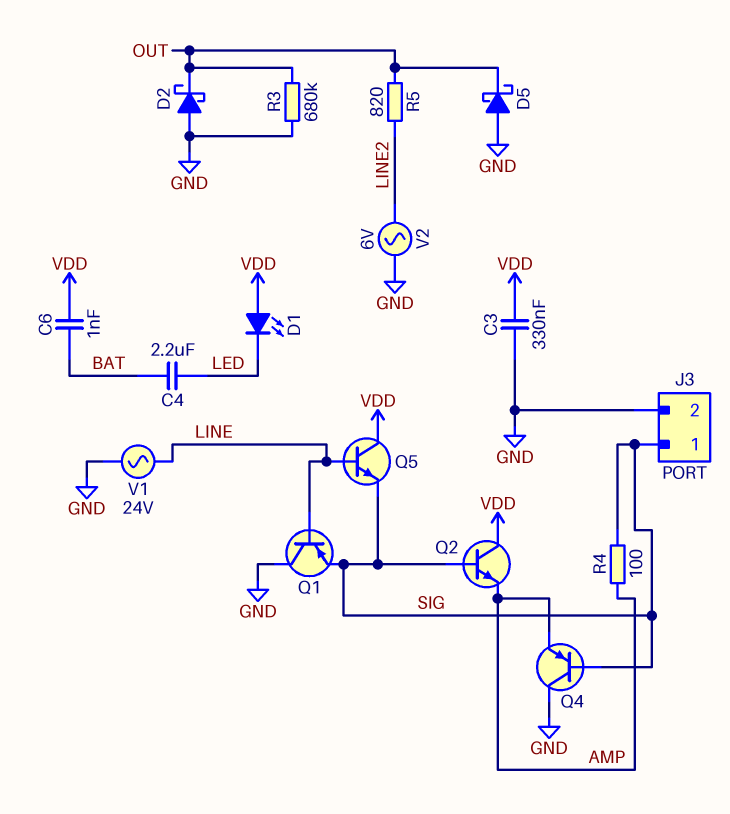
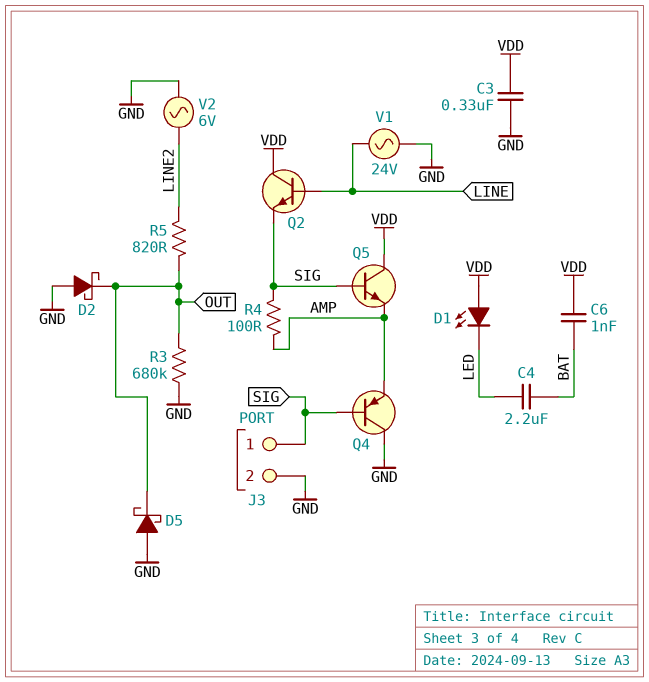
Q1: PNP (B LINE, C GND, E SIG) -> none
Q2: NPN (B SIG, C VDD, E AMP) -> NPN (B LINE, C VDD, E SIG)
Q5: NPN (B LINE, C VDD, E SIG) -> NPN (B SIG, C VDD, E AMP)

